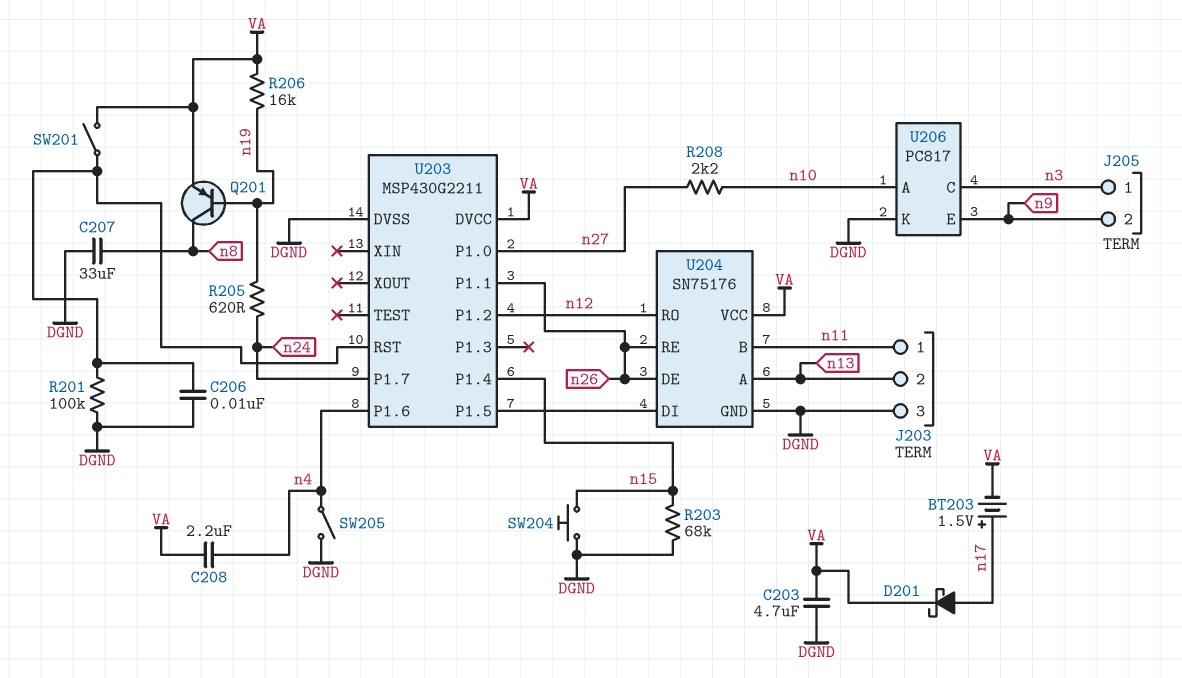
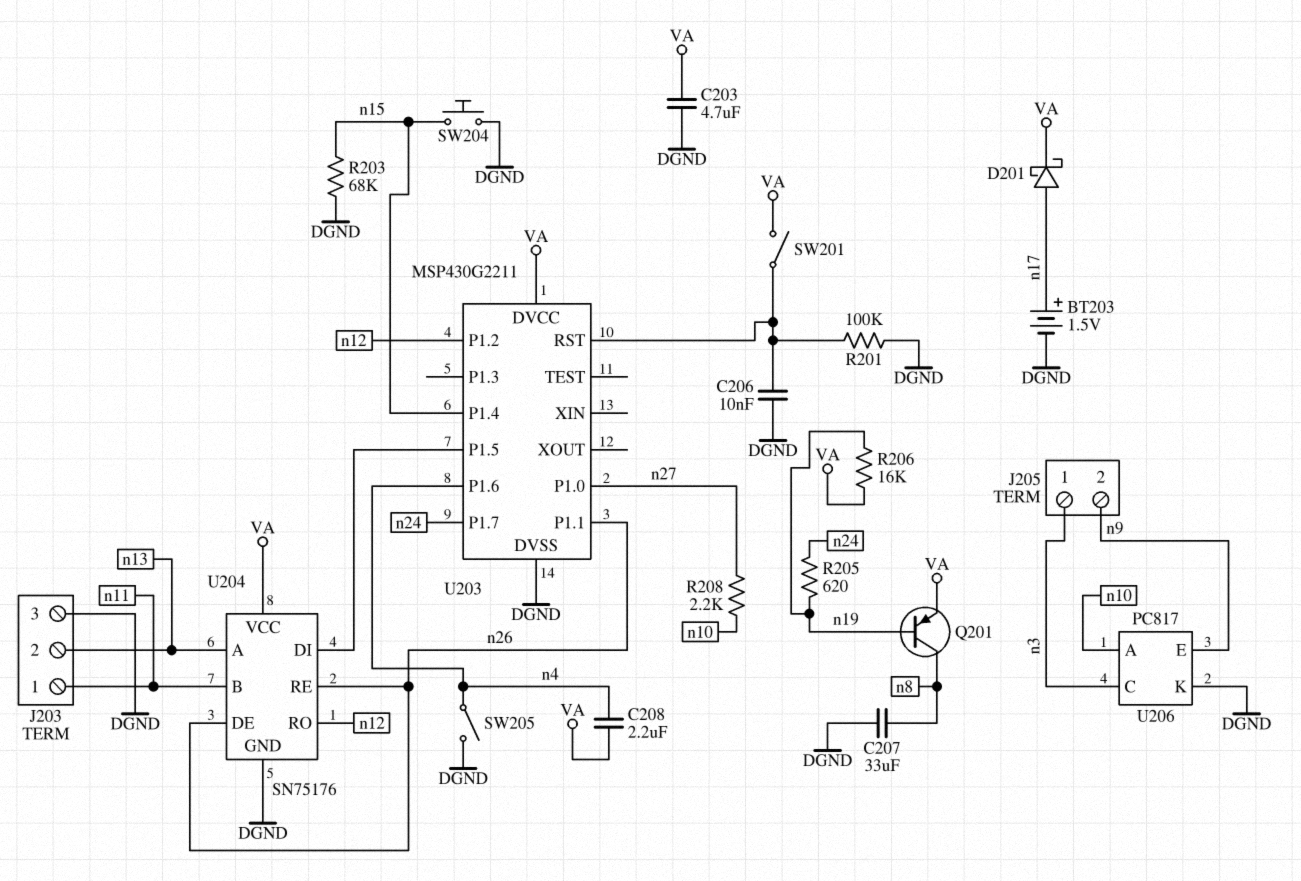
BT203: 1.5V (plus n17, minus VA) -> 1.5V (plus n17, minus DGND)

